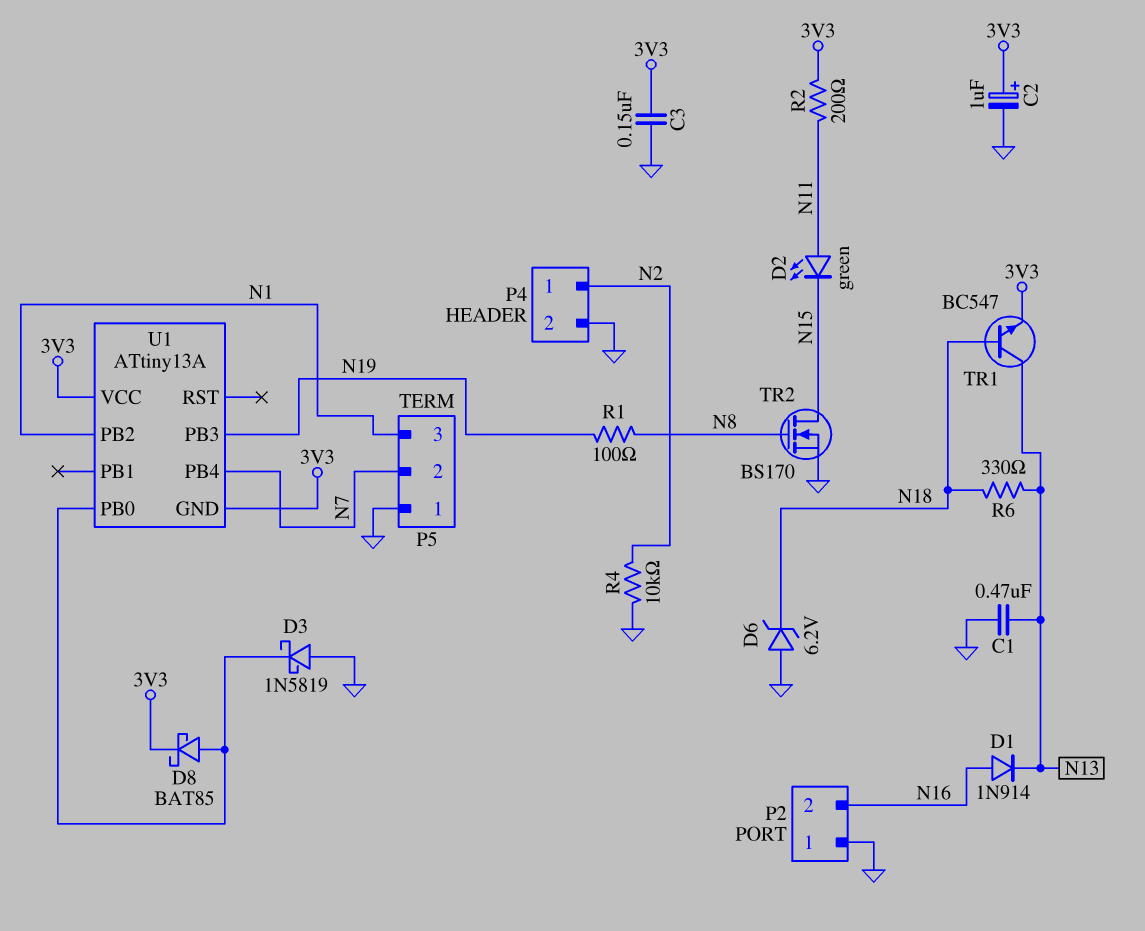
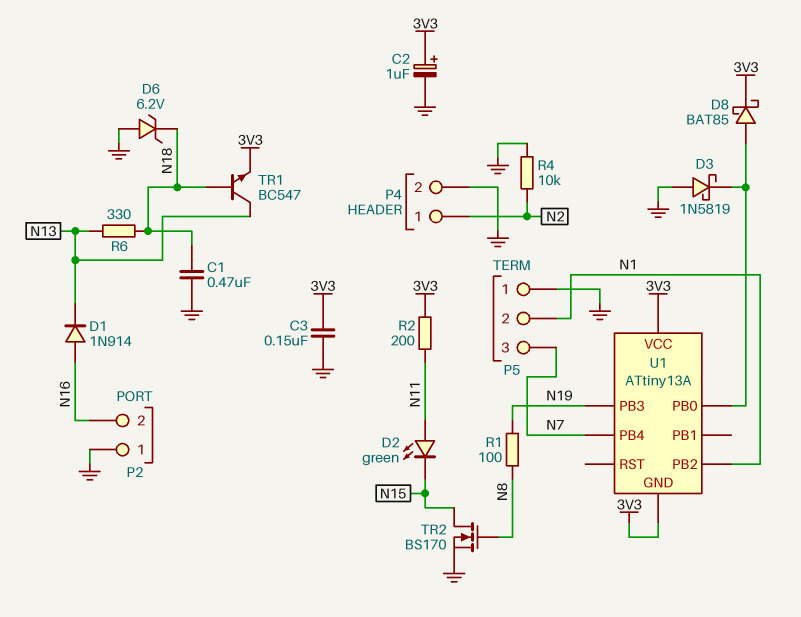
C1: 470nF (GND, N13) -> 470nF (GND, N18)
P5 pin 2: N7 -> N1
P5 pin 3: N1 -> N7

